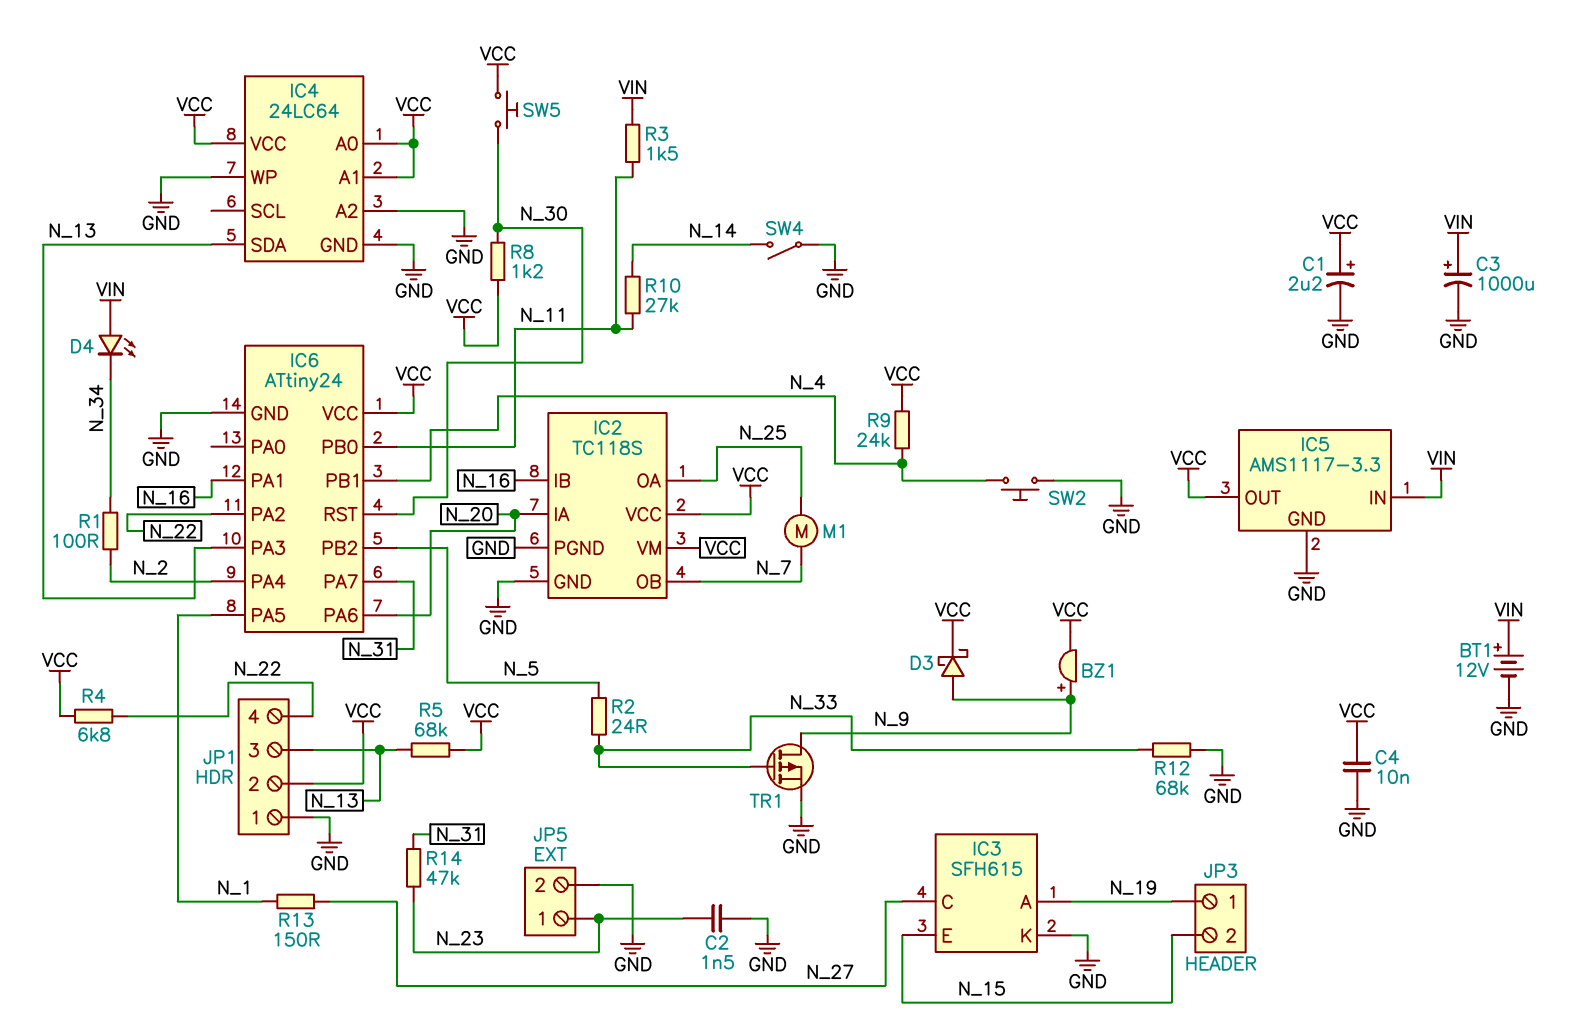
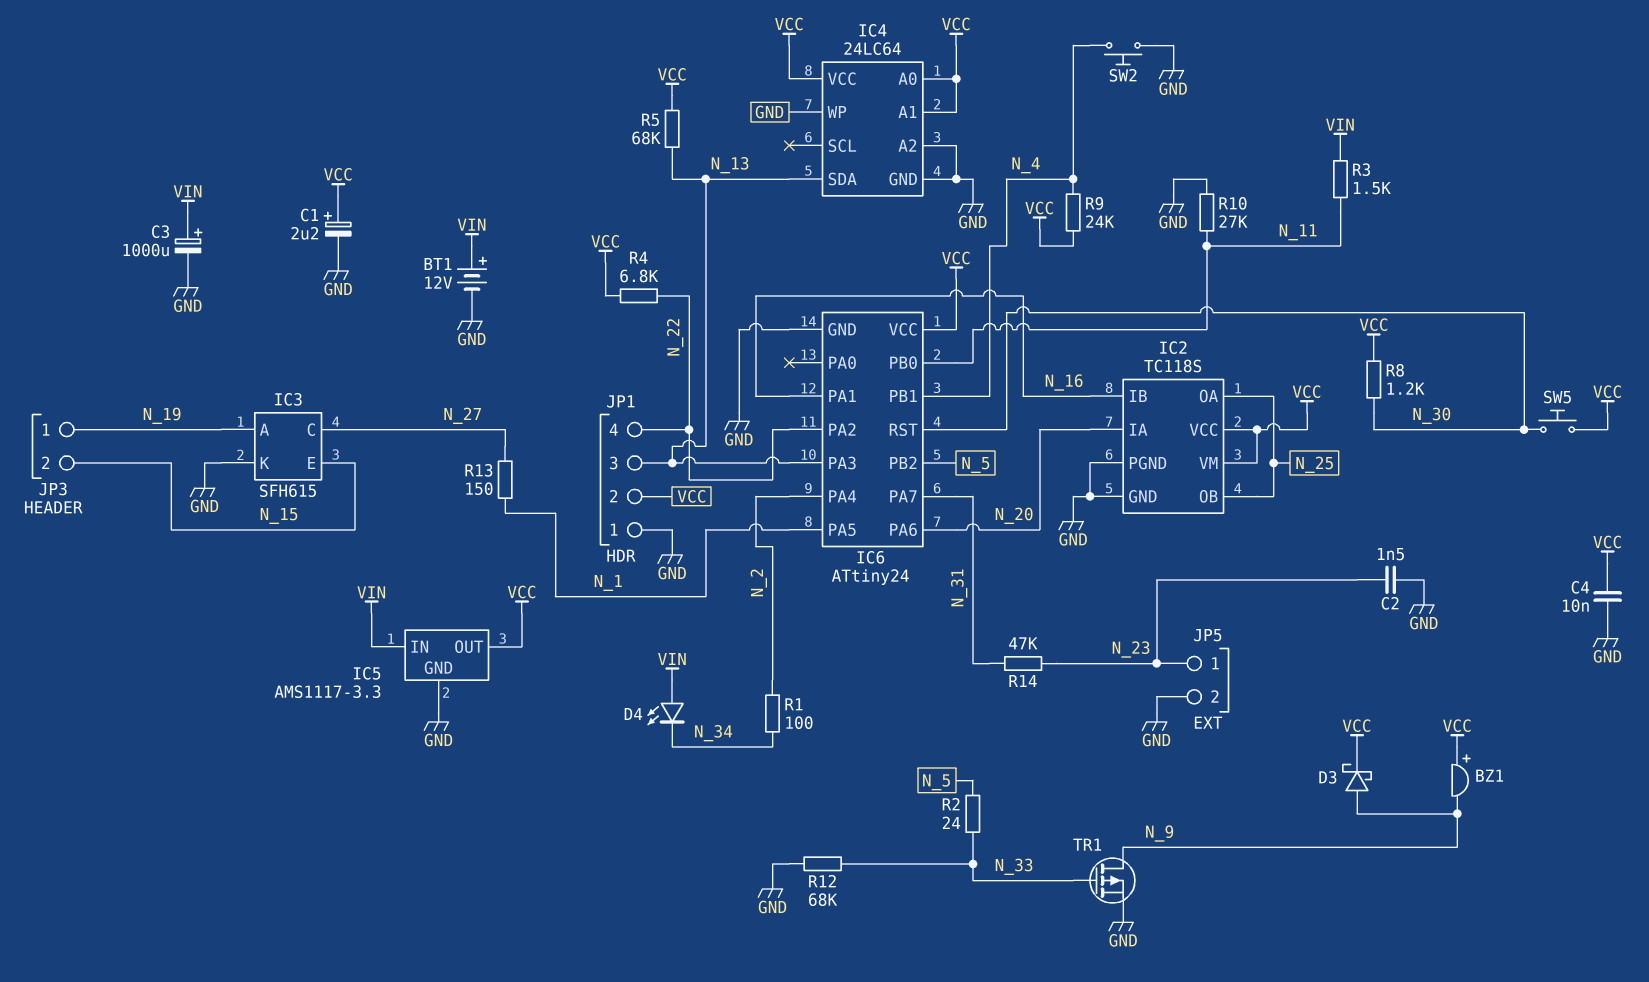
BZ1: buzzer (plus N_9, minus VCC) -> buzzer (plus VCC, minus N_9)
IC2 pin OB: N_7 -> N_25
M1: motor (N_7, N_25) -> none
R10: 27k (N_11, N_14) -> 27k (GND, N_11)
SW4: switch (GND, N_14) -> none

